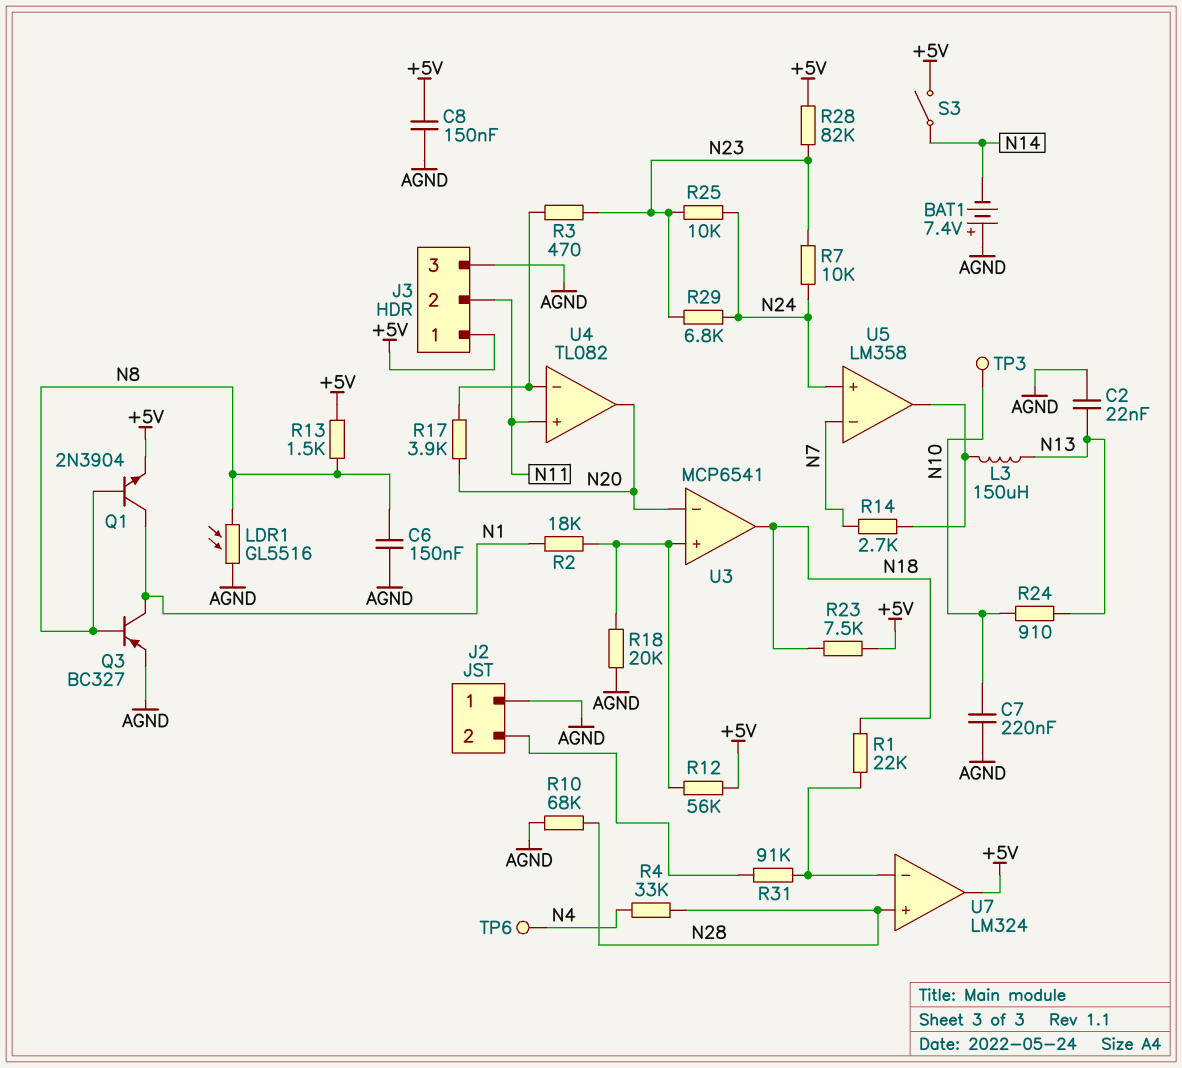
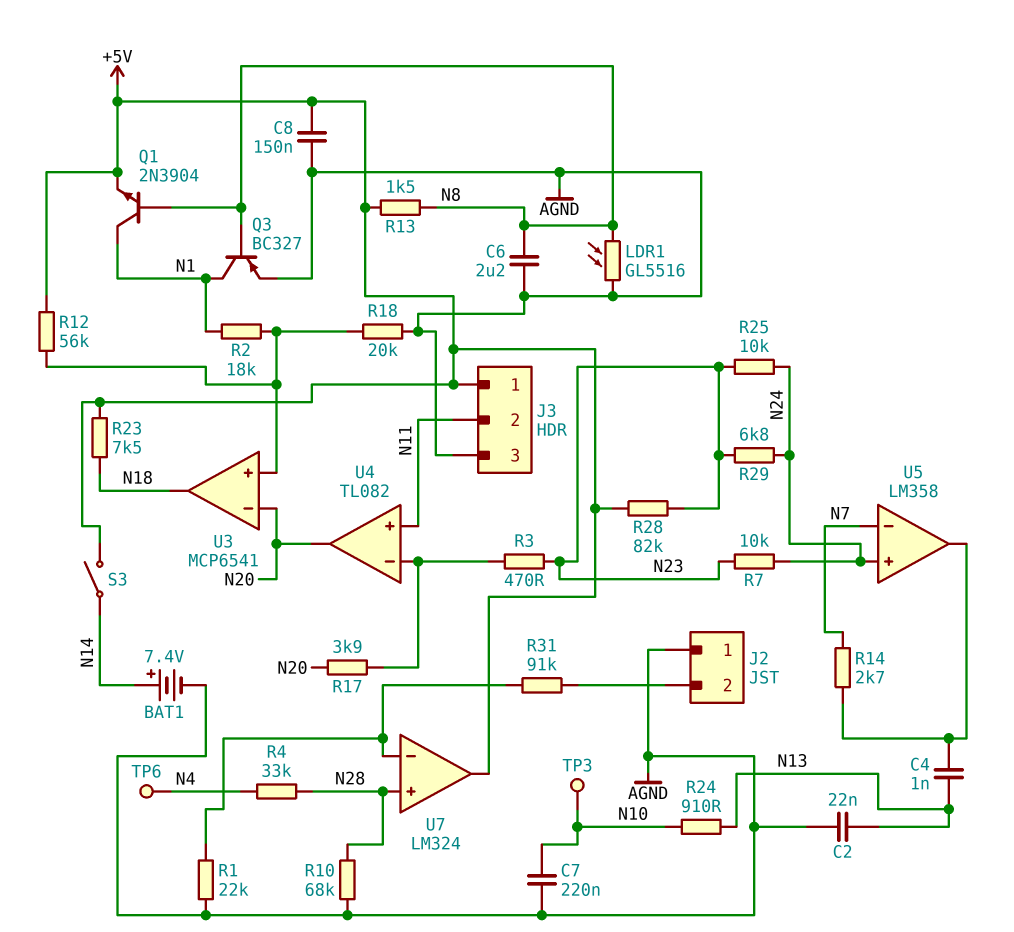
BAT1: 7.4V (plus AGND, minus N14) -> 7.4V (plus N14, minus AGND)
C4: none -> 1nF (N13, U5/out)
C6: 150nF (AGND, N8) -> 2.2uF (AGND, N8)
L3: 150uH (N13, U5/out) -> none
R1: 22k (N18, U7/in-) -> 22k (AGND, U7/in-)

